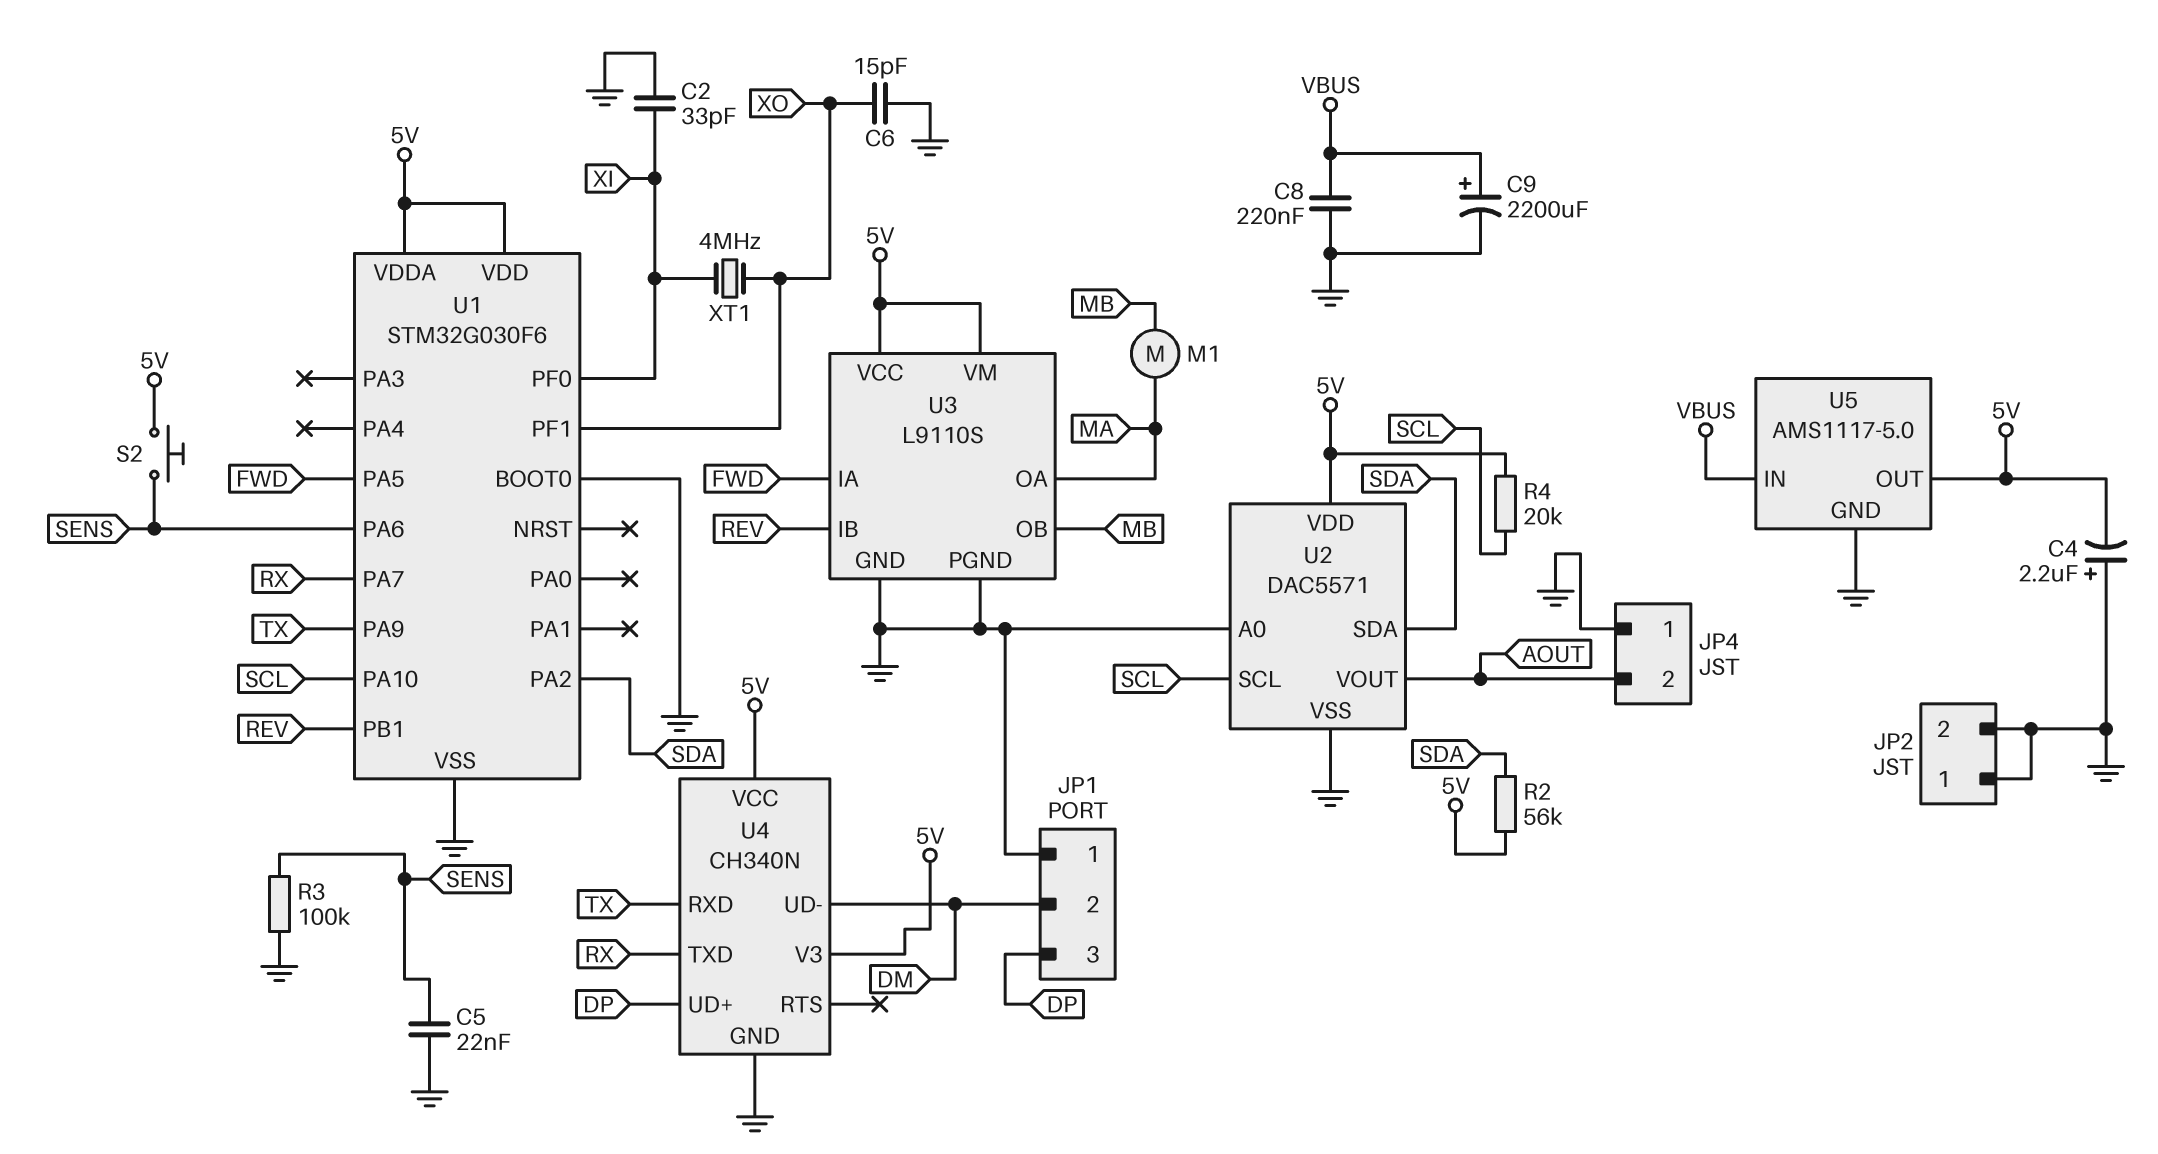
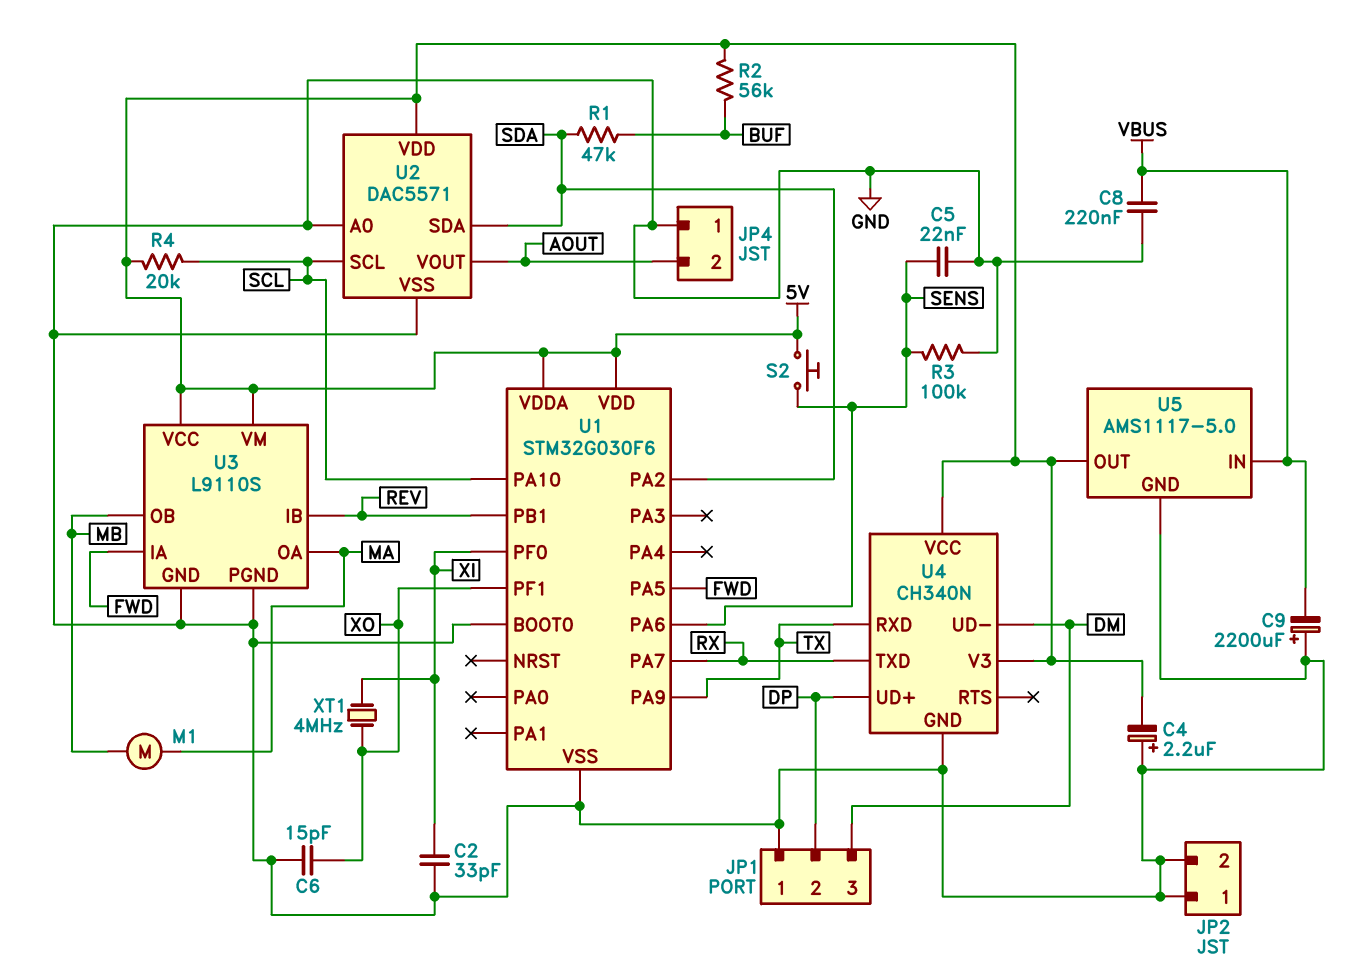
C9: 2200uF (plus VBUS, minus GND) -> 2200uF (plus GND, minus VBUS)
JP1 pin 2: DM -> DP
JP1 pin 3: DP -> DM
R1: none -> 47k (BUF, SDA)
R2: 56k (5V, SDA) -> 56k (5V, BUF)

